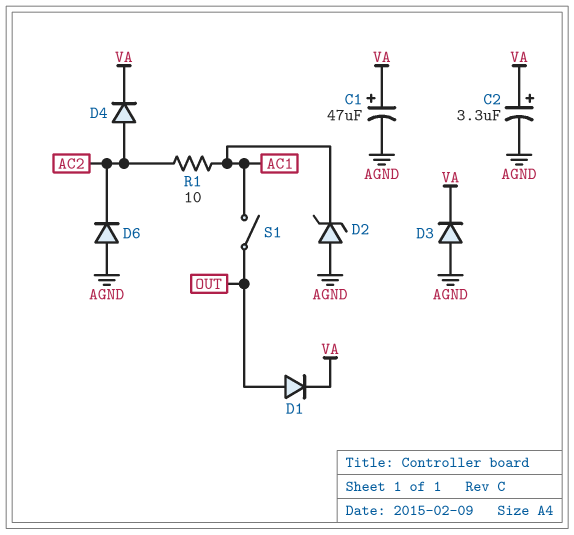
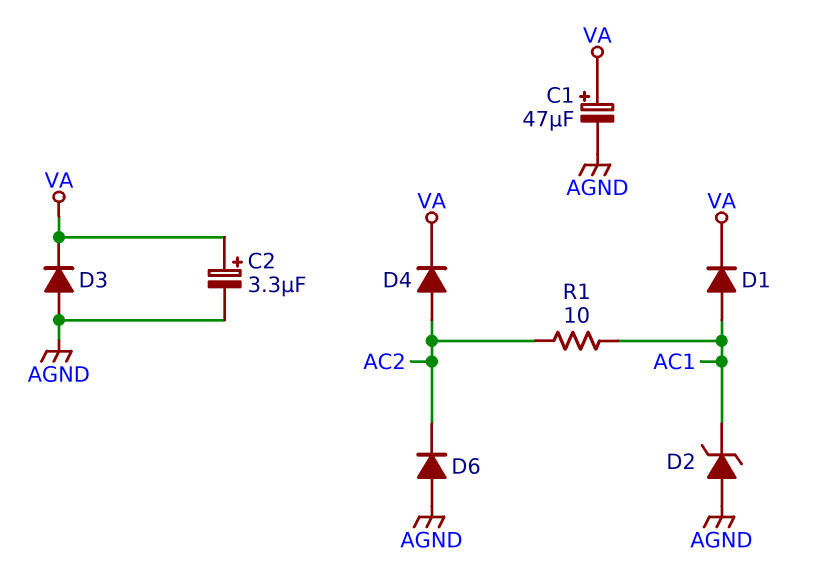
D1: diode (A OUT, K VA) -> diode (A AC1, K VA)
S1: switch (AC1, OUT) -> none

